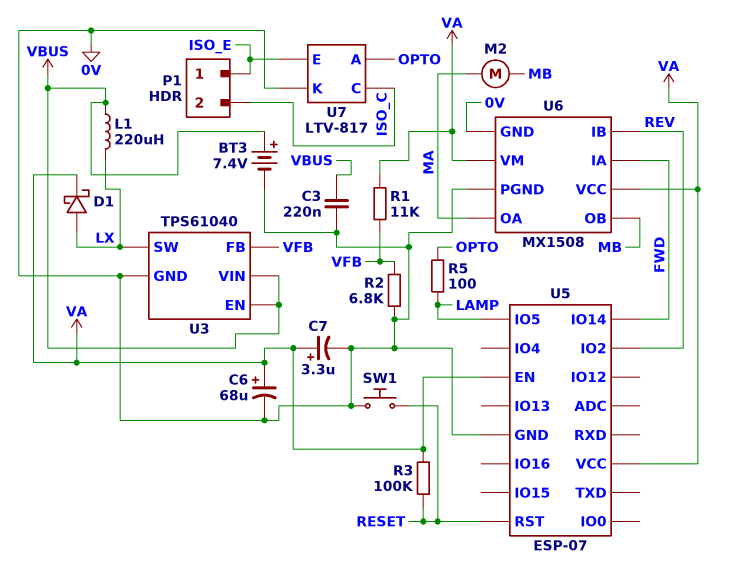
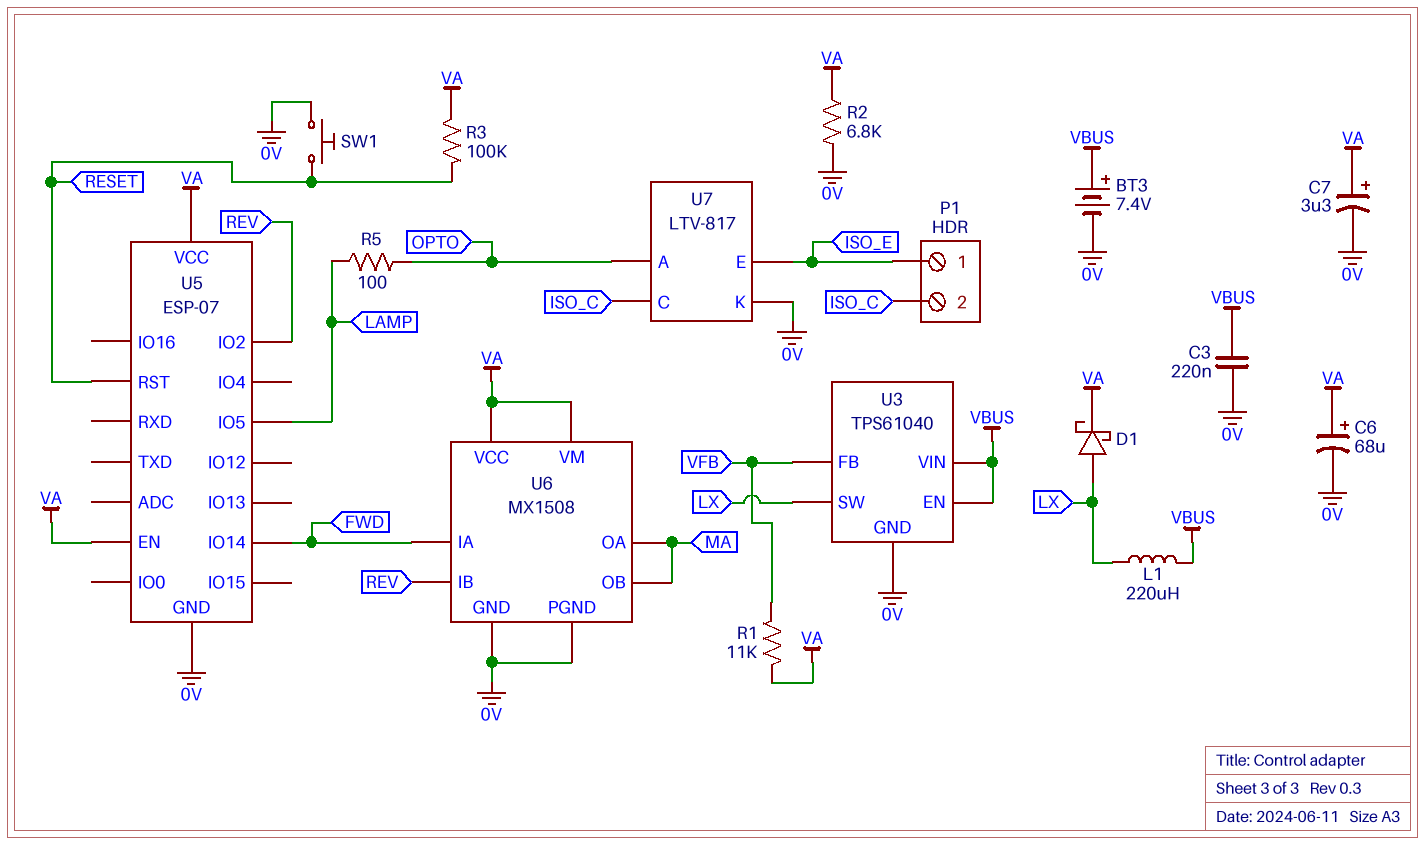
M2: motor (MA, MB) -> none
R2: 6.8k (0V, VFB) -> 6.8k (0V, VA)
U6 pin OB: MB -> MA

